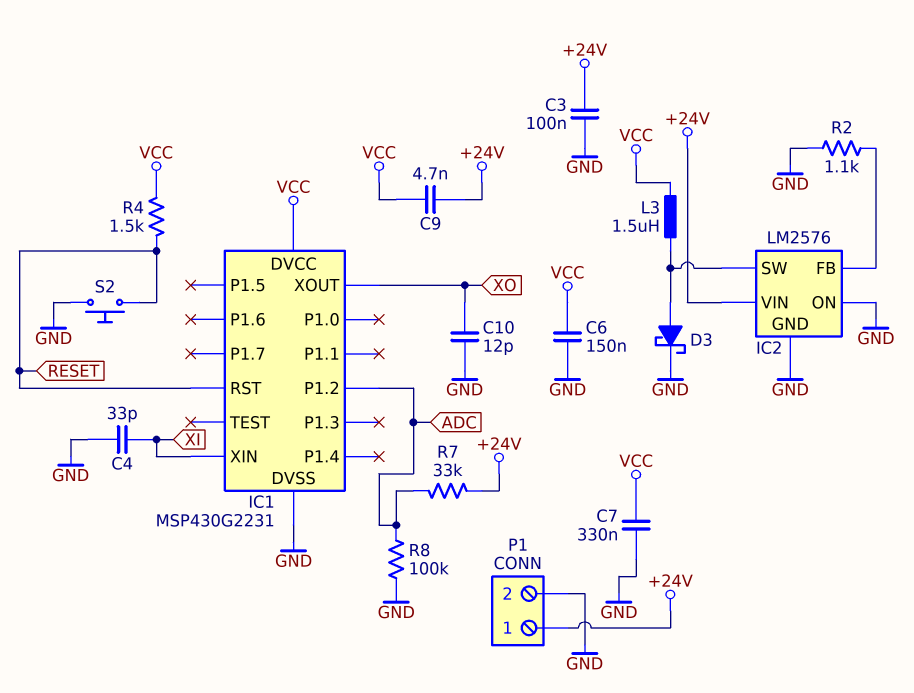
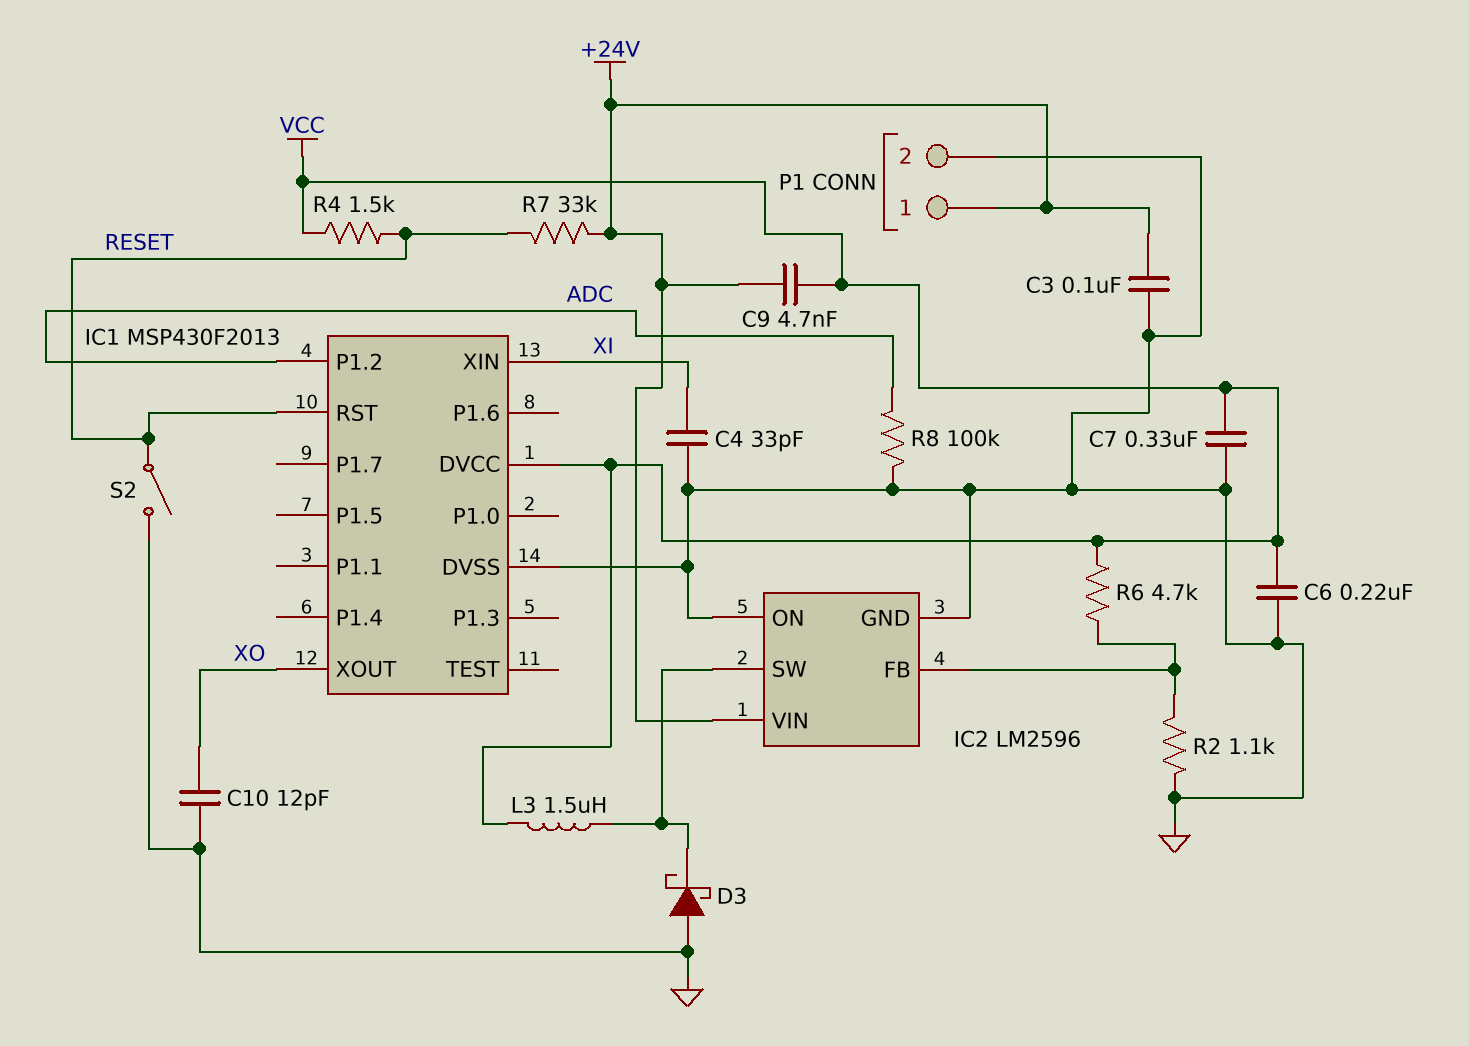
C6: 150nF (GND, VCC) -> 220nF (GND, VCC)
D3: schottky (A IC2/SW, K GND) -> schottky (A GND, K IC2/SW)
IC1: MSP430G2231 -> MSP430F2013
IC2: LM2576 -> LM2596
R6: none -> 4.7k (IC2/FB, VCC)
R7: 33k (+24V, ADC) -> 33k (+24V, RESET)
S2: button (GND, RESET) -> switch (GND, RESET)

